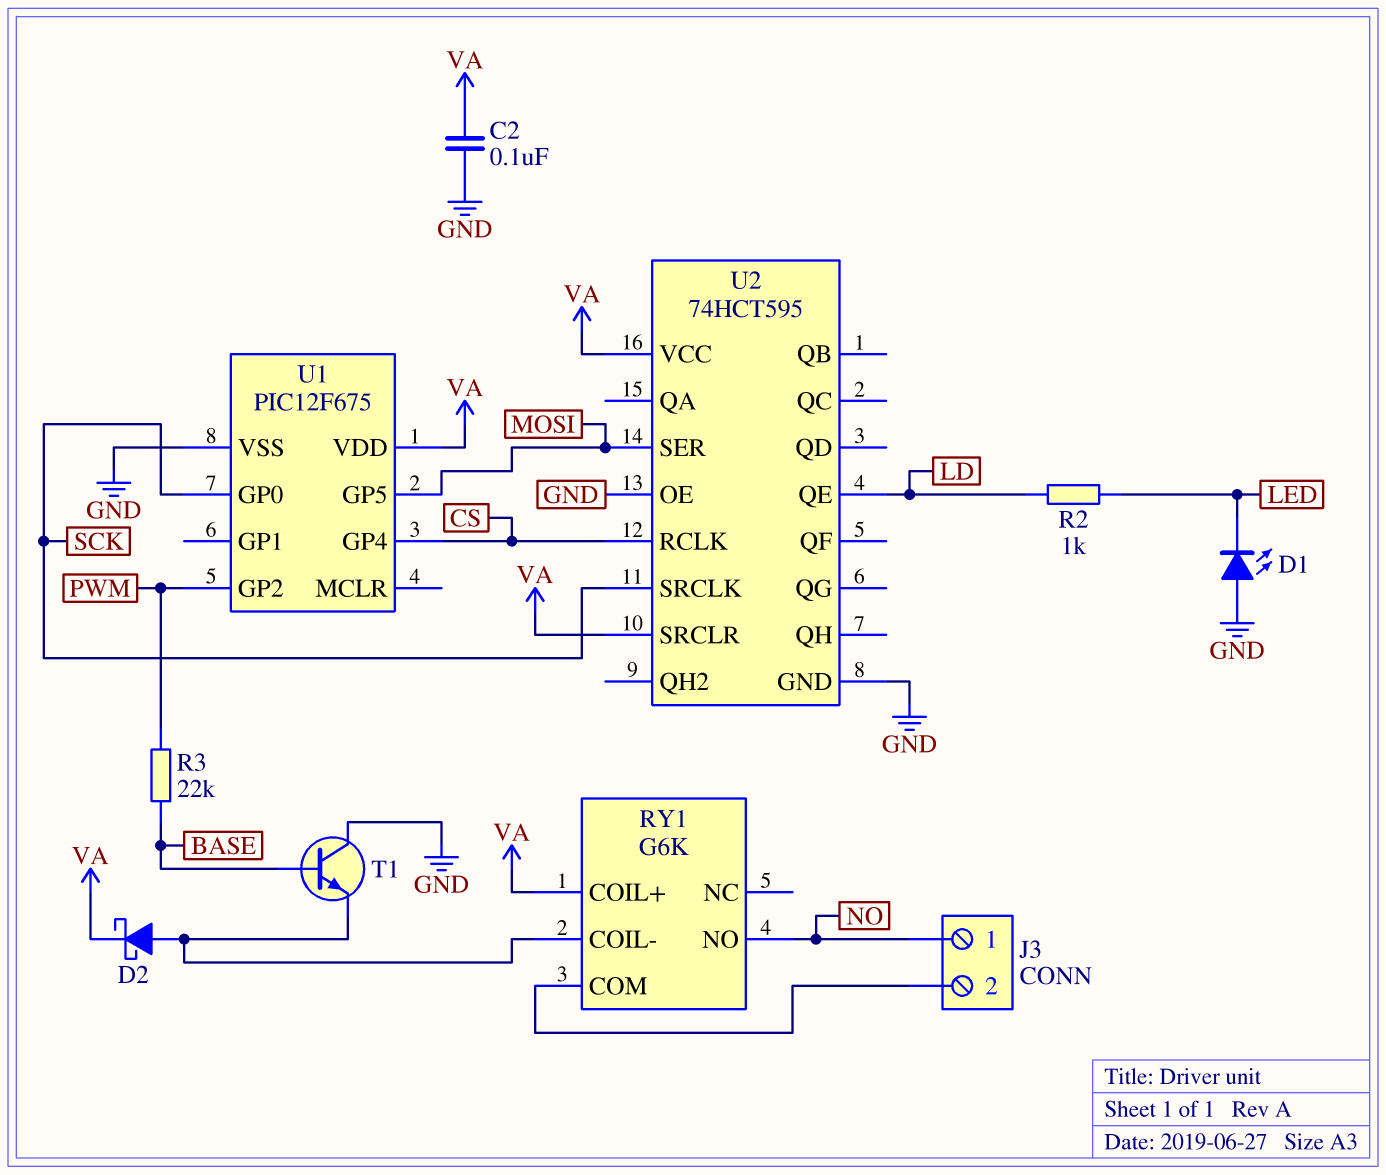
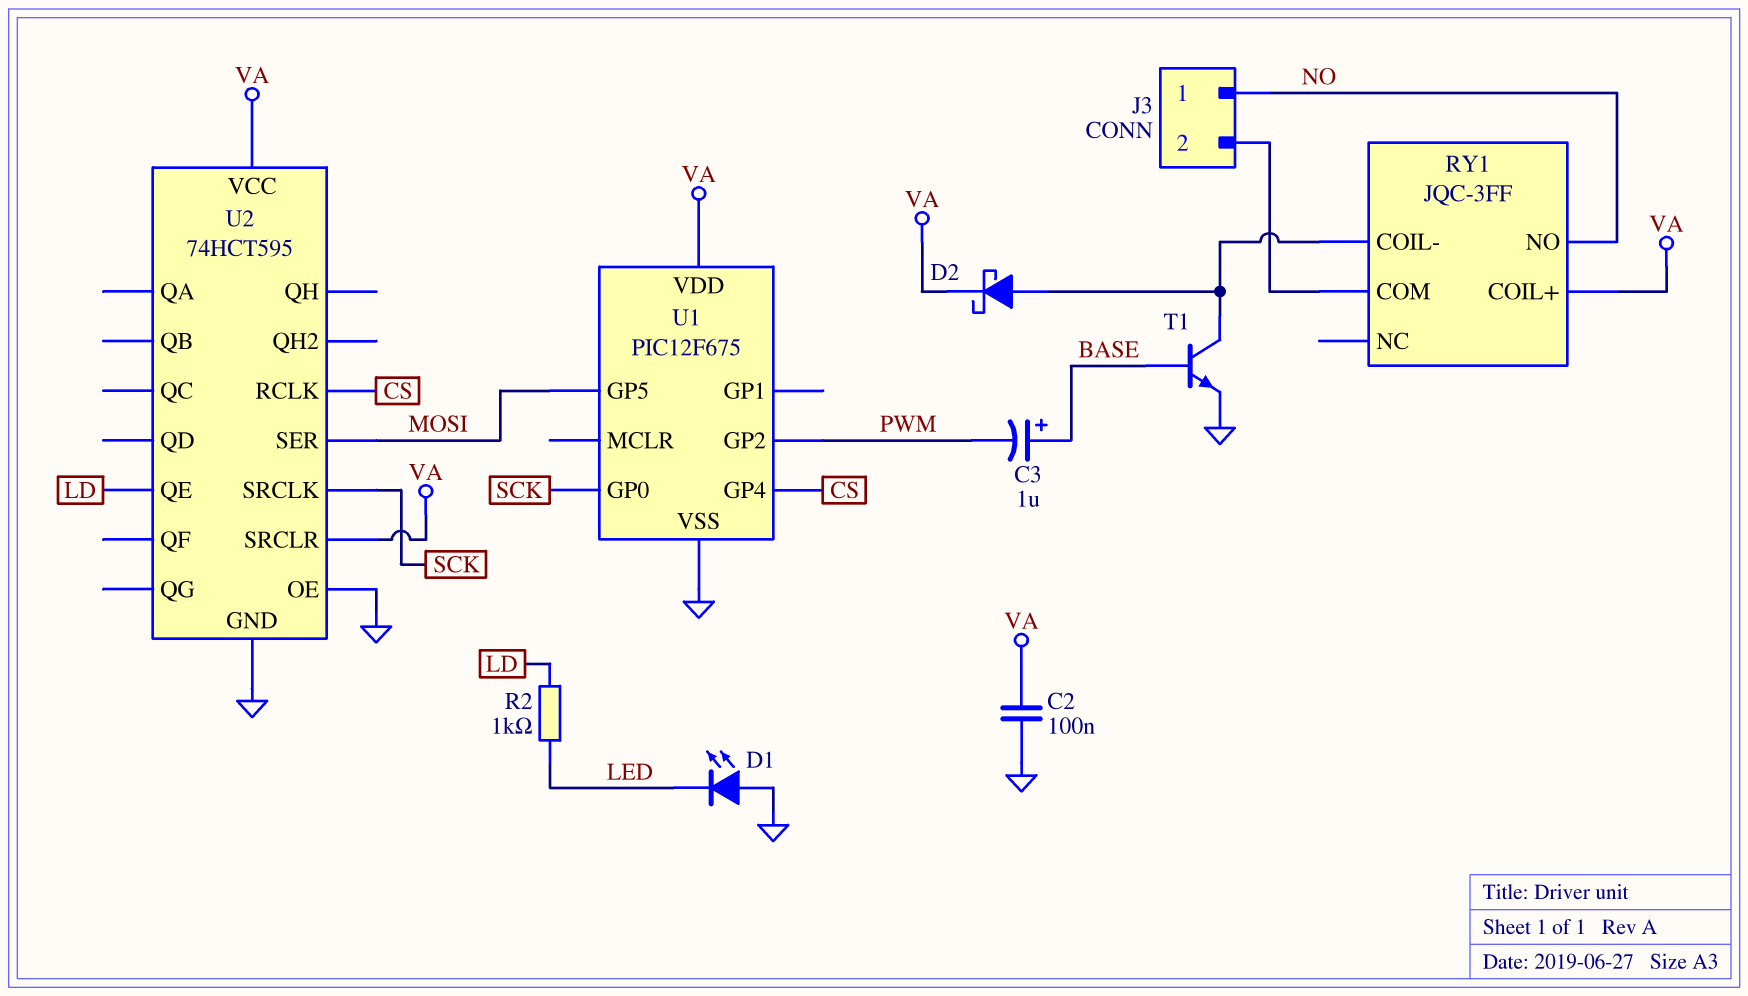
C3: none -> 1uF (plus BASE, minus PWM)
R3: 22k (BASE, PWM) -> none
RY1: G6K -> JQC-3FF
T1: NPN (B BASE, C GND, E RY1/COIL-) -> NPN (B BASE, C RY1/COIL-, E GND)

